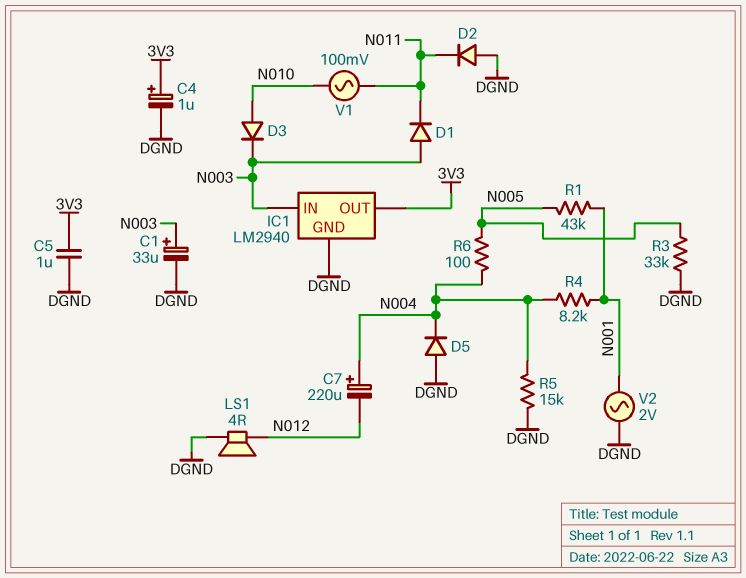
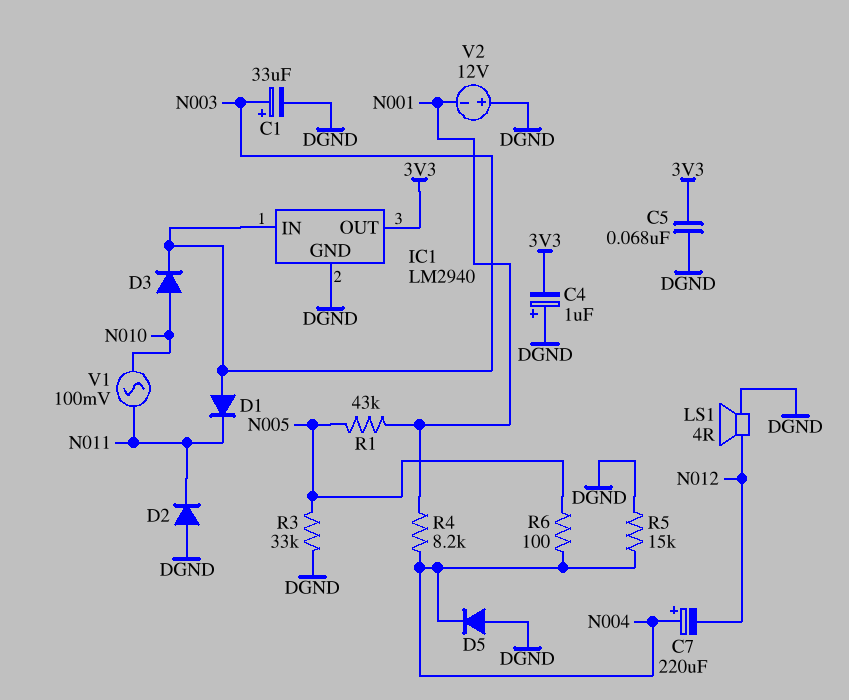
C4: 1uF (plus 3V3, minus DGND) -> 1uF (plus DGND, minus 3V3)
C5: 1uF (3V3, DGND) -> 68nF (3V3, DGND)
V2: AC 2V (DGND, N001) -> 12V (plus DGND, minus N001)

